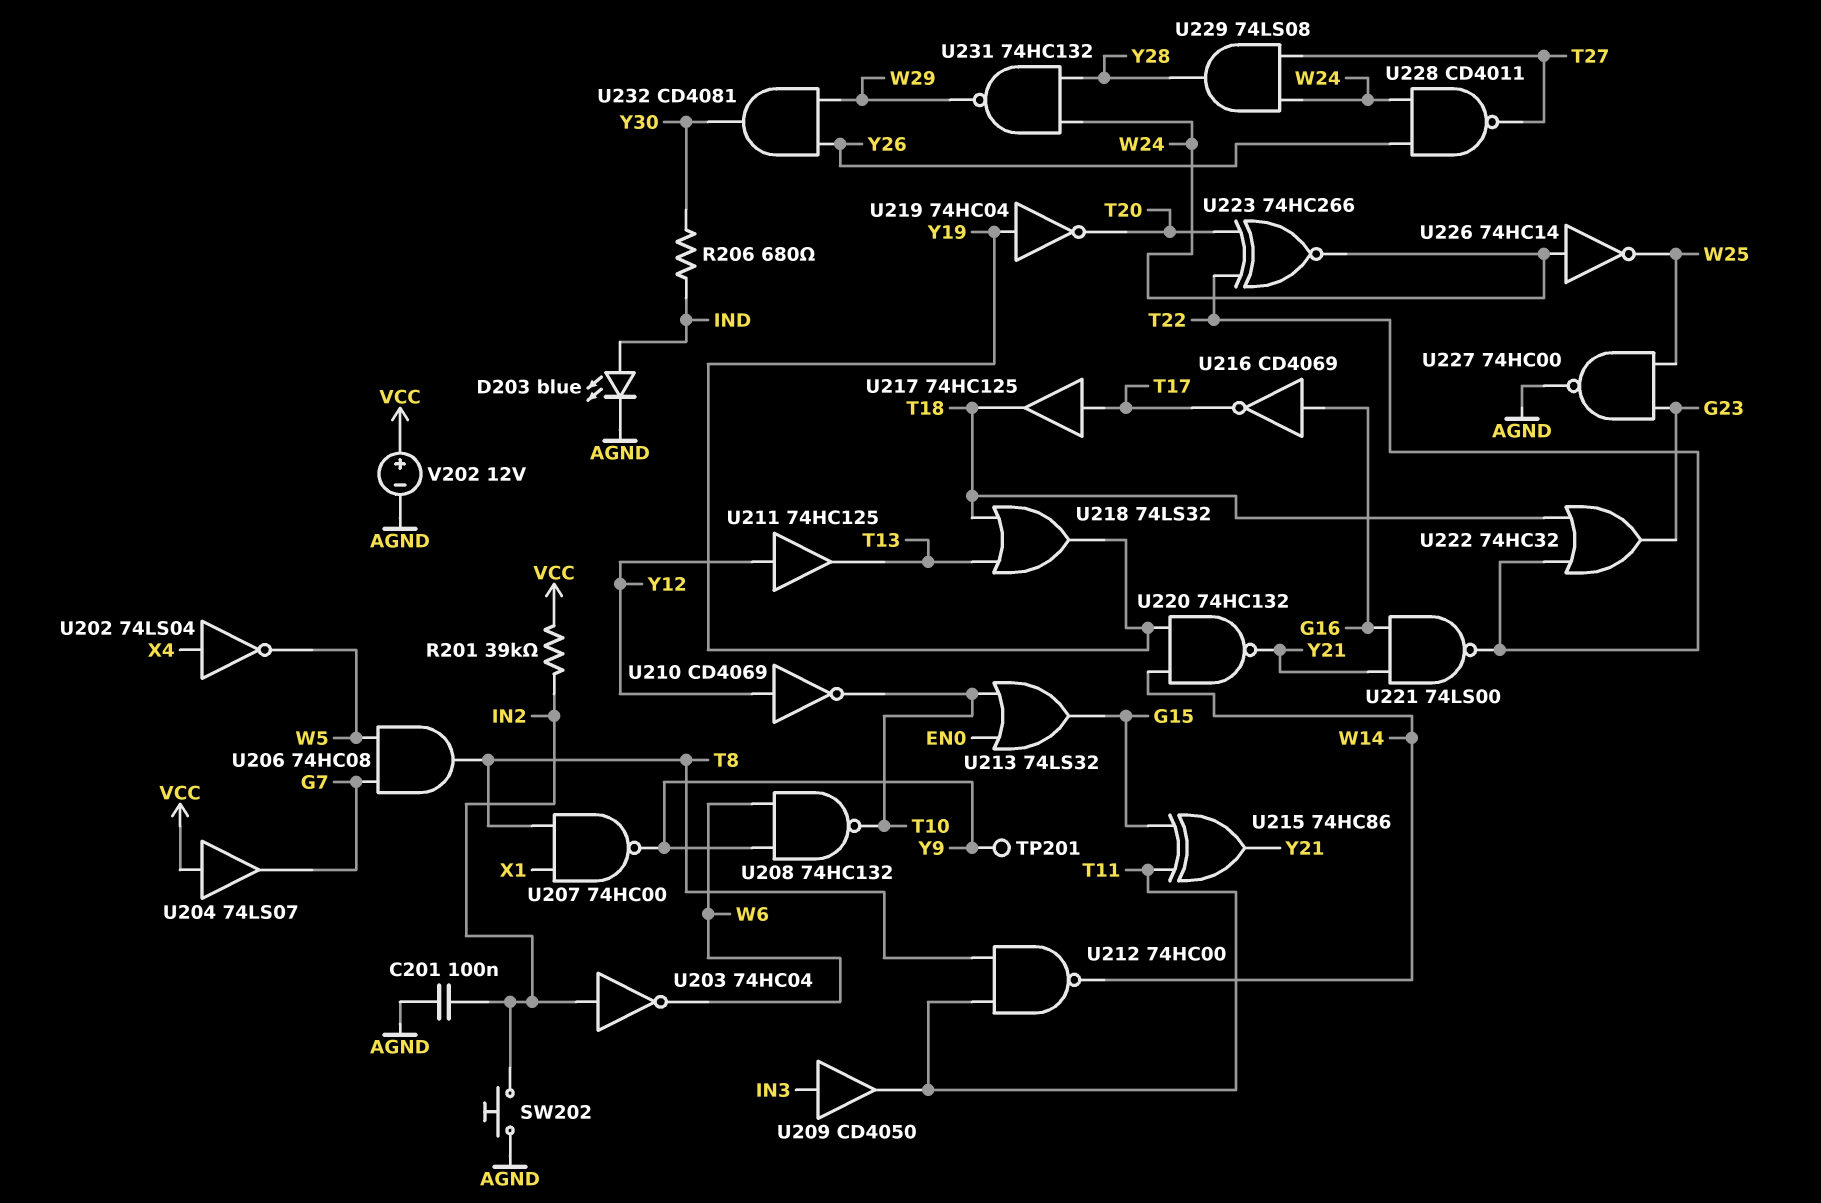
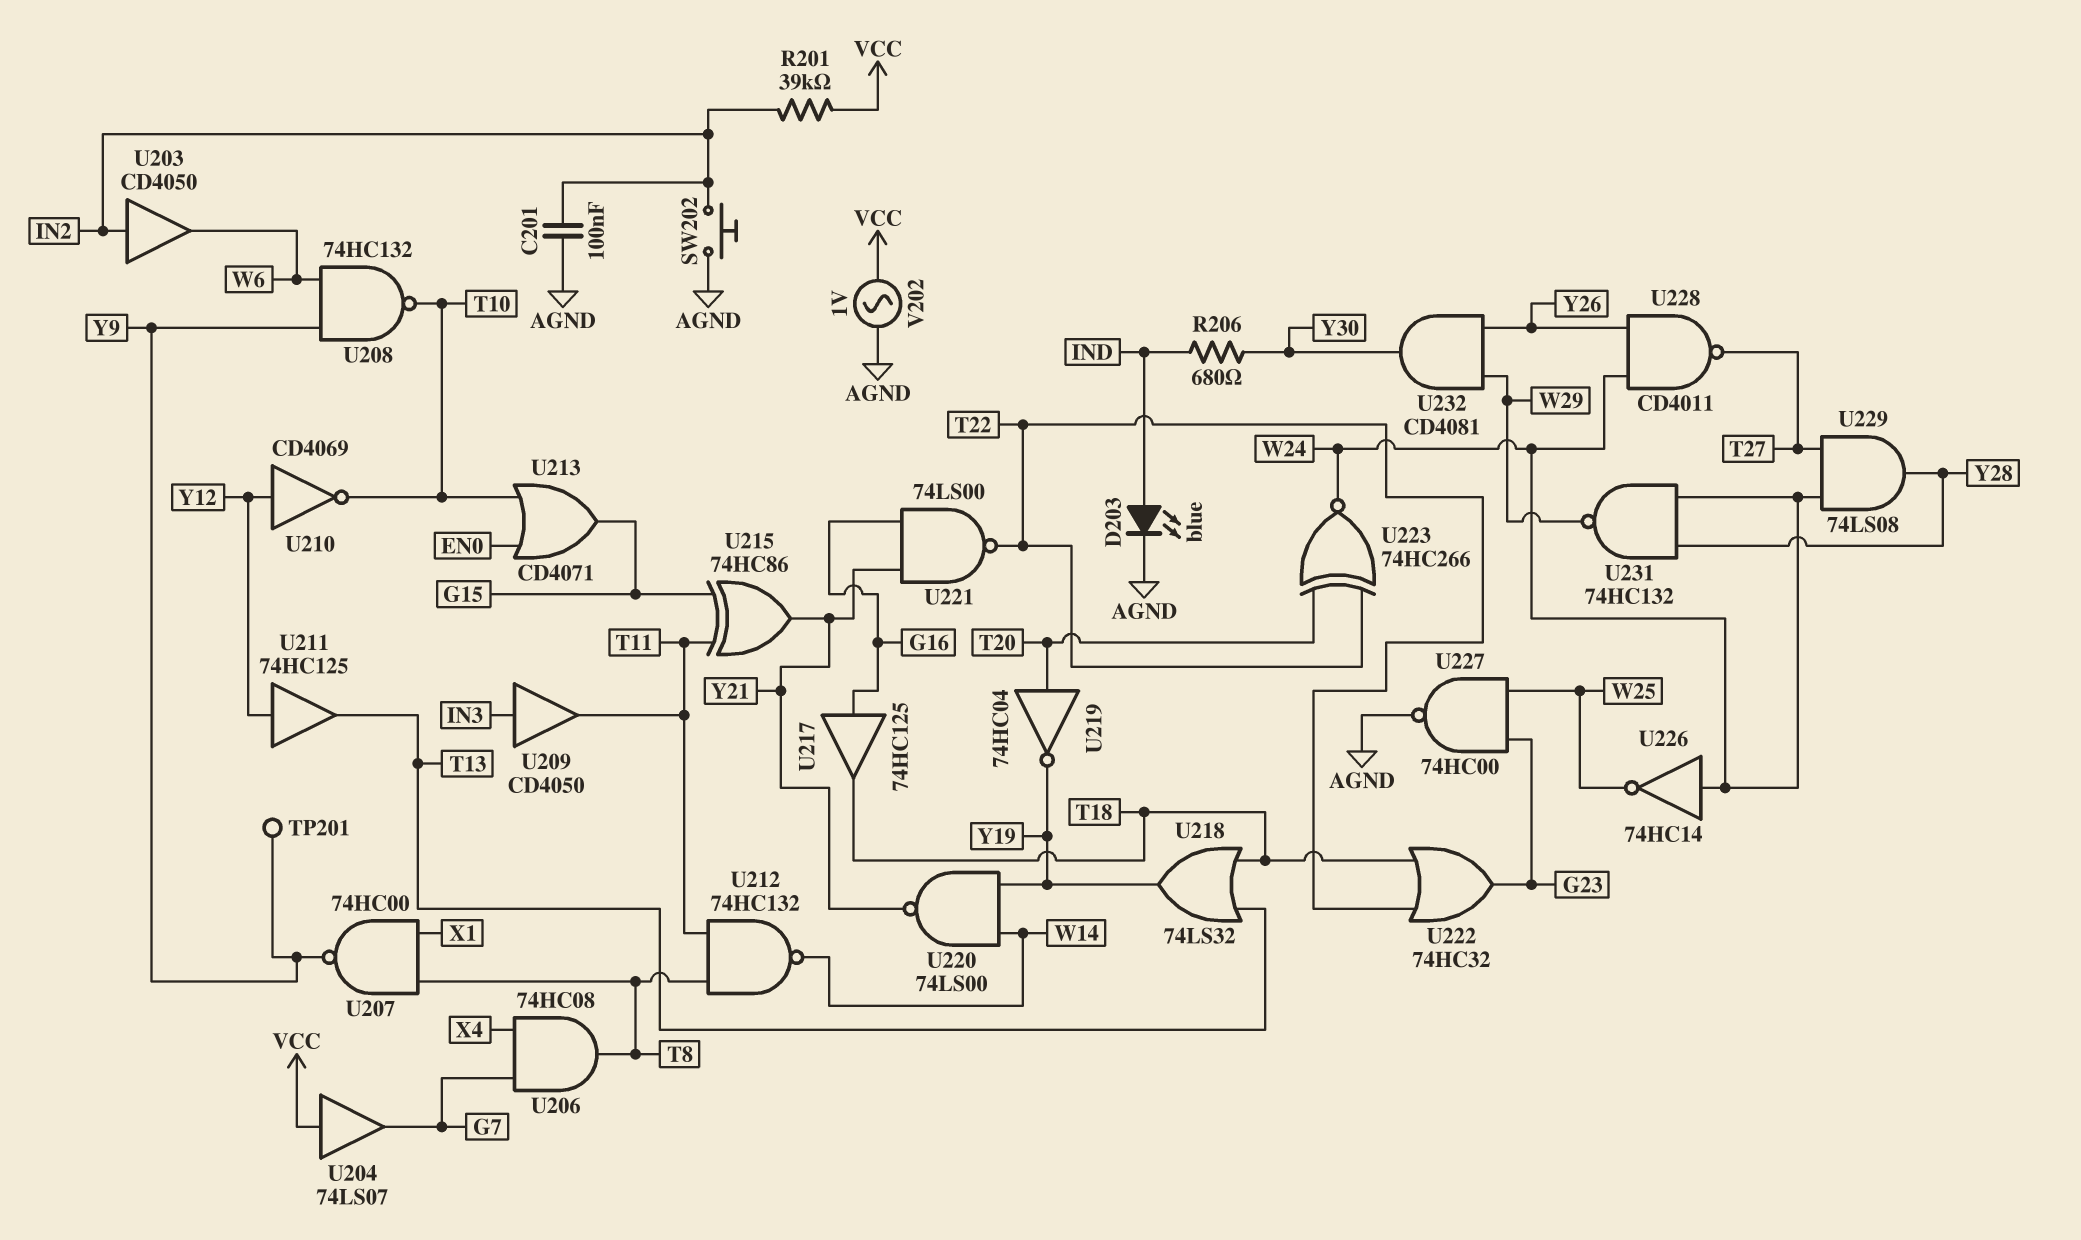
U202: NOT 74LS04 (in X4, out W5) -> none
U203: NOT 74HC04 (in IN2, out W6) -> buffer CD4050 (in IN2, out W6)
U206: AND 74HC08 (in G7, in W5, out T8) -> AND 74HC08 (in G7, in X4, out T8)
U212: NAND 74HC00 (in T8, in T11, out W14) -> NAND 74HC132 (in T8, in T11, out W14)
U213: OR 74LS32 (in EN0, in T10, out G15) -> OR CD4071 (in EN0, in T10, out G15)
U216: NOT CD4069 (in G16, out T17) -> none
U217: buffer 74HC125 (in T17, out T18) -> buffer 74HC125 (in G16, out T18)
U219: NOT 74HC04 (in Y19, out T20) -> NOT 74HC04 (in T20, out Y19)
U220: NAND 74HC132 (in W14, in Y19, out Y21) -> NAND 74LS00 (in W14, in Y19, out Y21)
V202: 12V (plus VCC, minus AGND) -> AC 1V (AGND, VCC)

